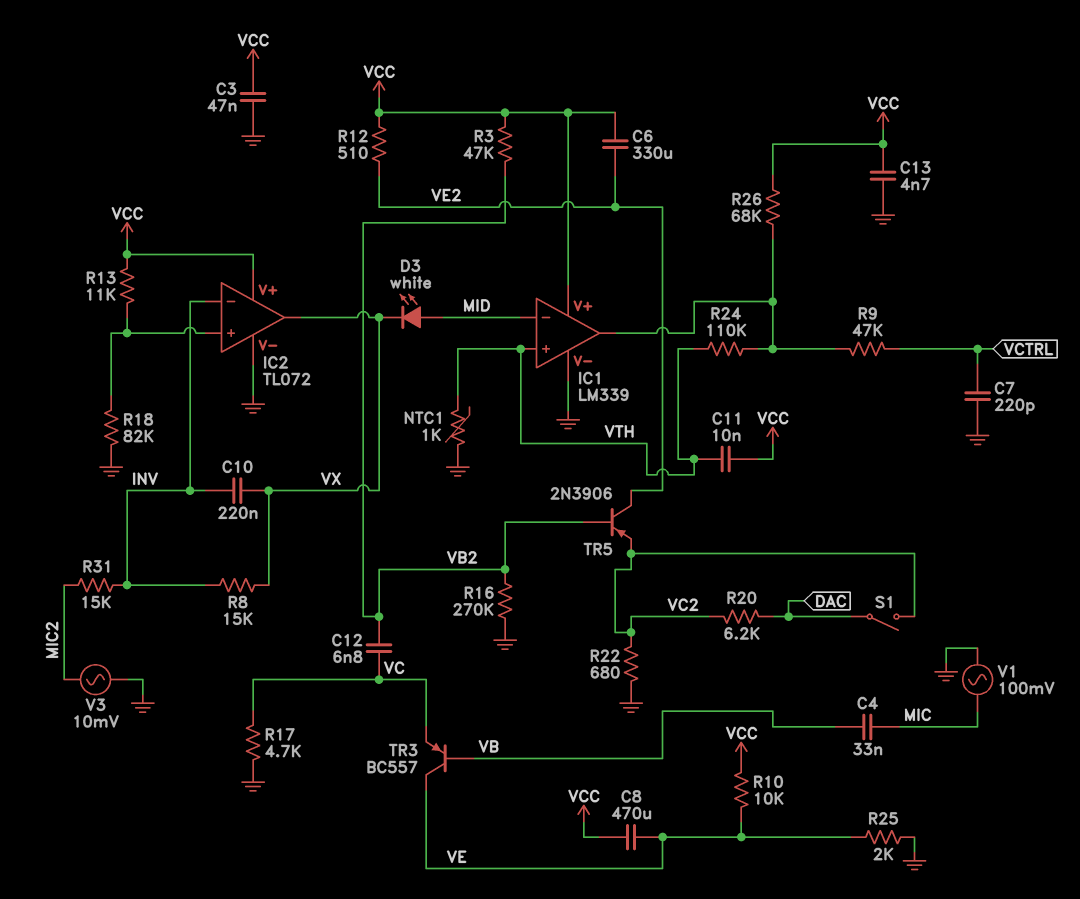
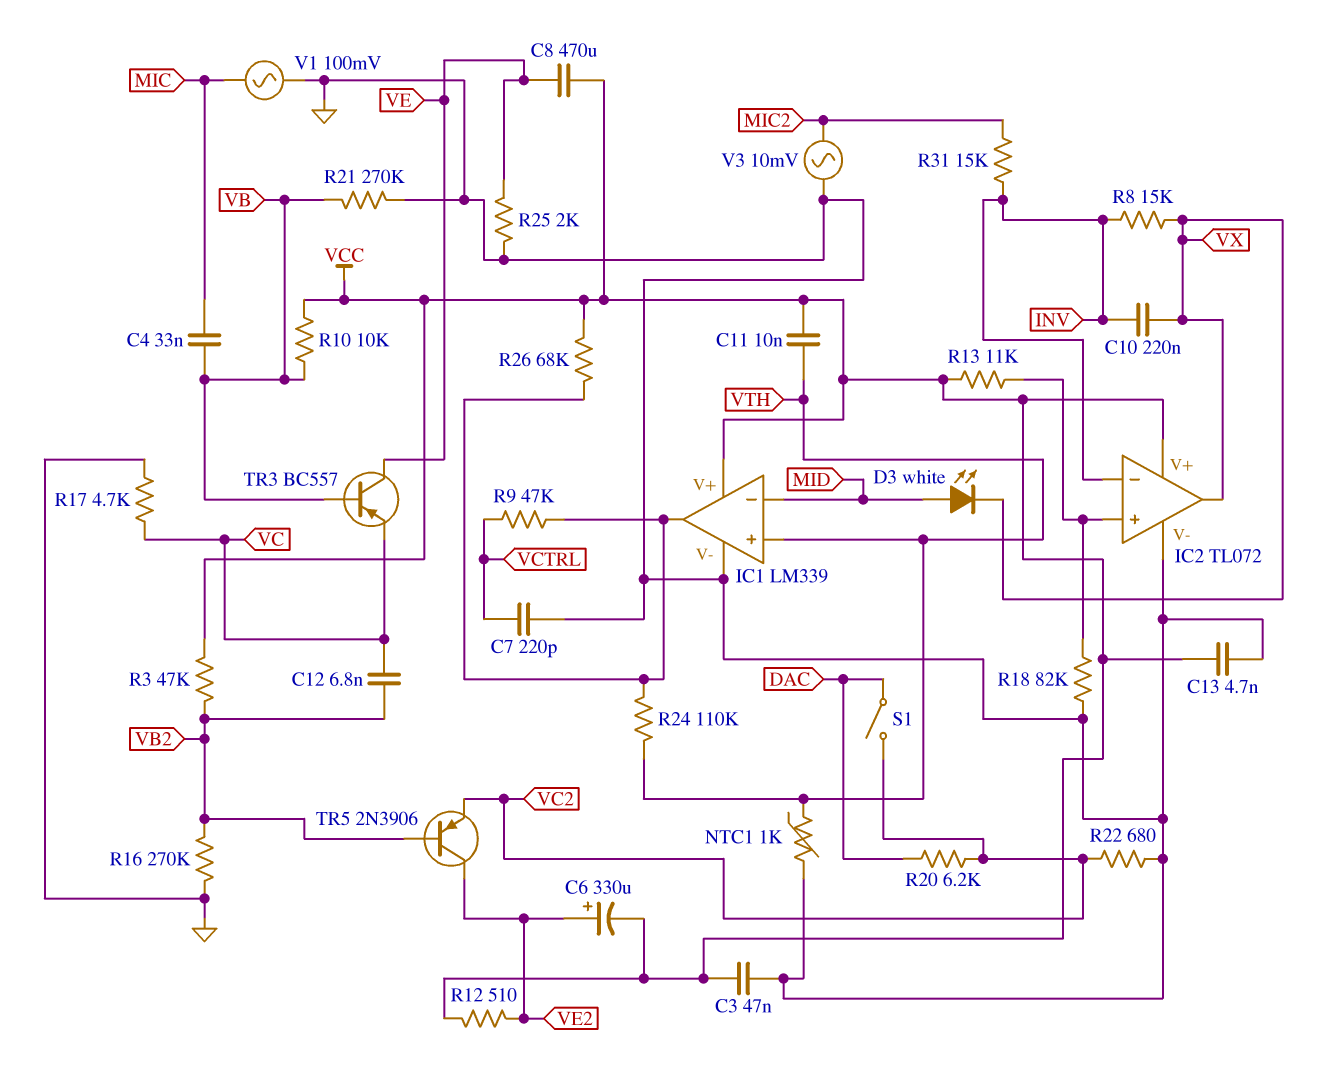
C6: 330uF (VCC, VE2) -> 330uF (plus VE2, minus VCC)
R10: 10k (VCC, VE) -> 10k (VB, VCC)
R21: none -> 270k (GND, VB)

